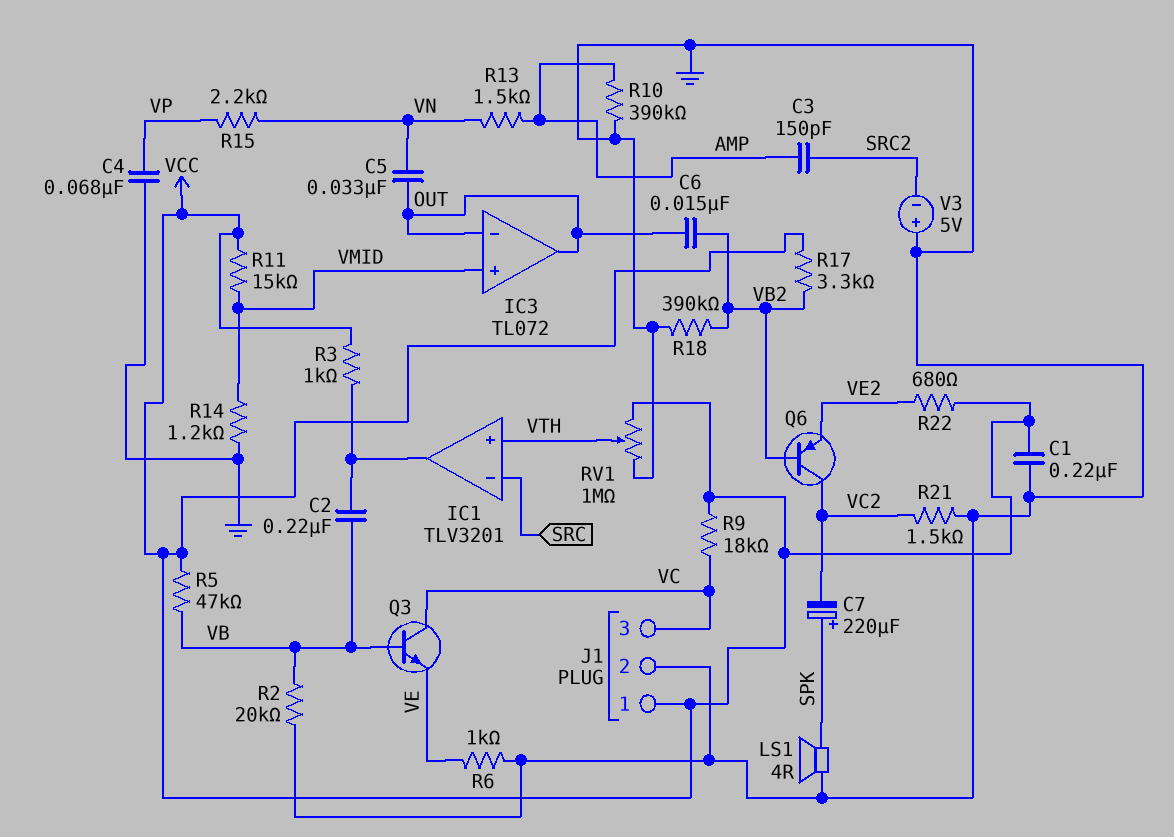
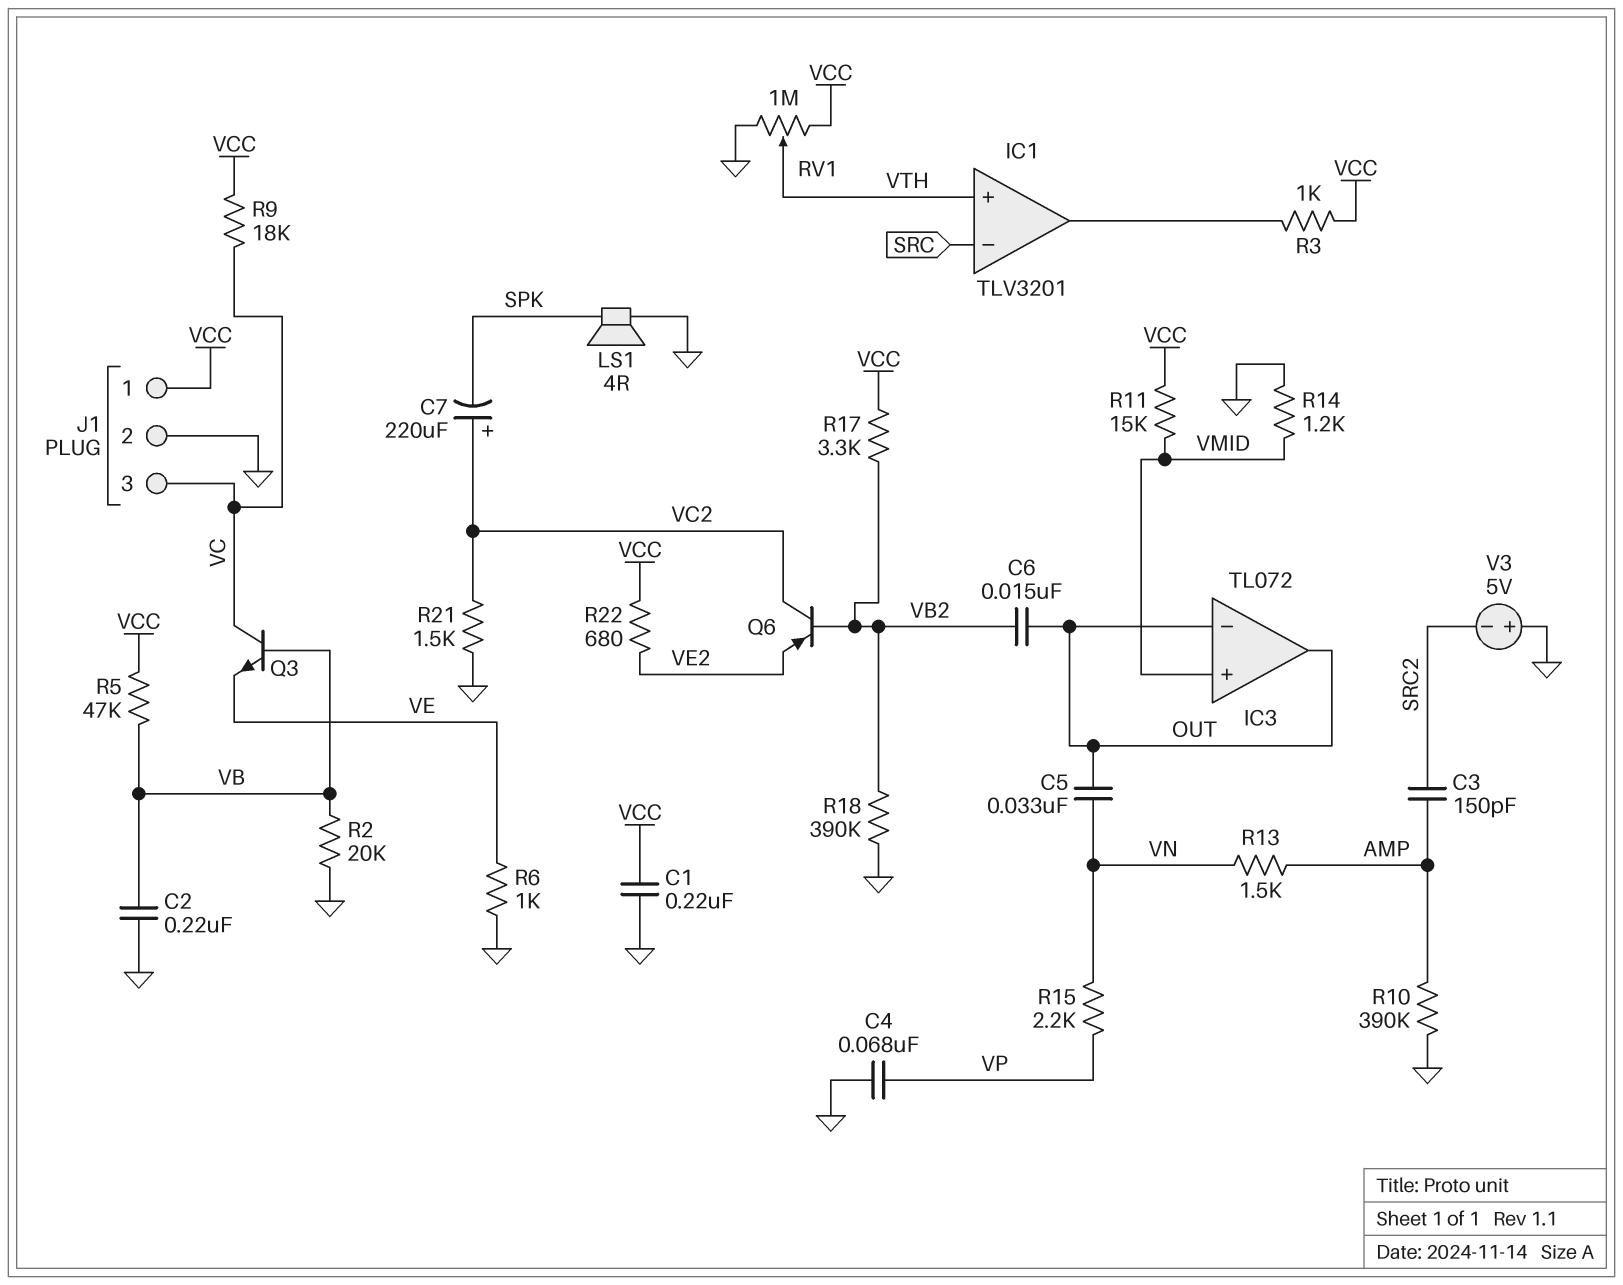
C2: 220nF (IC1/out, VB) -> 220nF (GND, VB)
C7: 220uF (plus SPK, minus VC2) -> 220uF (plus VC2, minus SPK)

